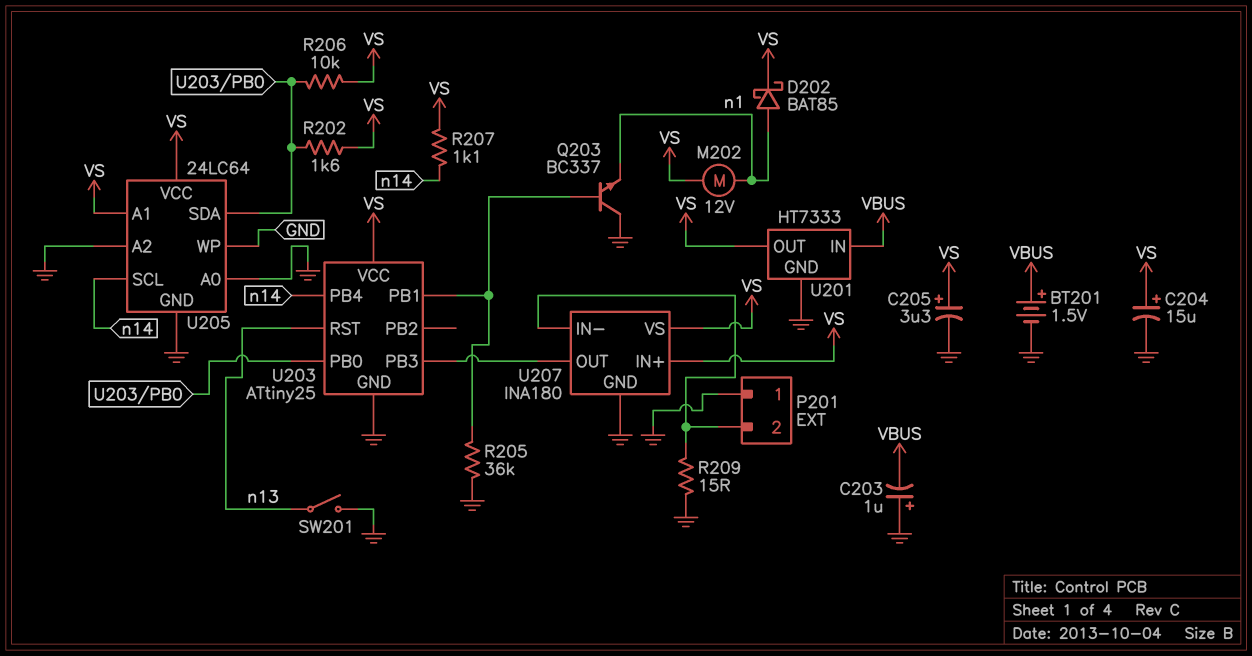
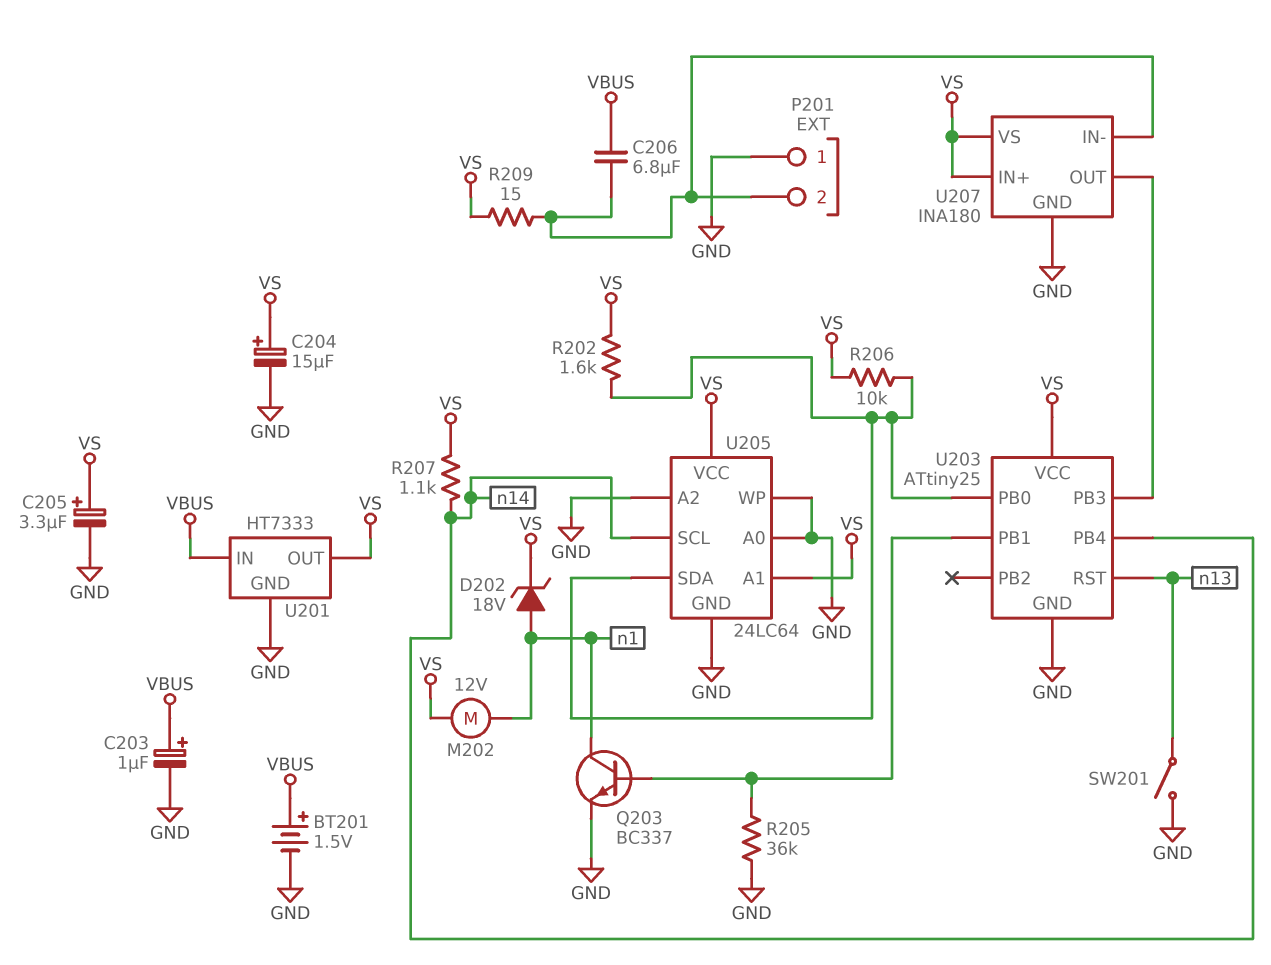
C203: 1uF (plus GND, minus VBUS) -> 1uF (plus VBUS, minus GND)
C206: none -> 6.8uF (P201/2, VBUS)
D202: schottky BAT85 (A n1, K VS) -> zener 18V (A n1, K VS)
Q203: NPN BC337 (B U203/PB1, C GND, E n1) -> NPN BC337 (B U203/PB1, C n1, E GND)
R209: 15 (GND, P201/2) -> 15 (P201/2, VS)

